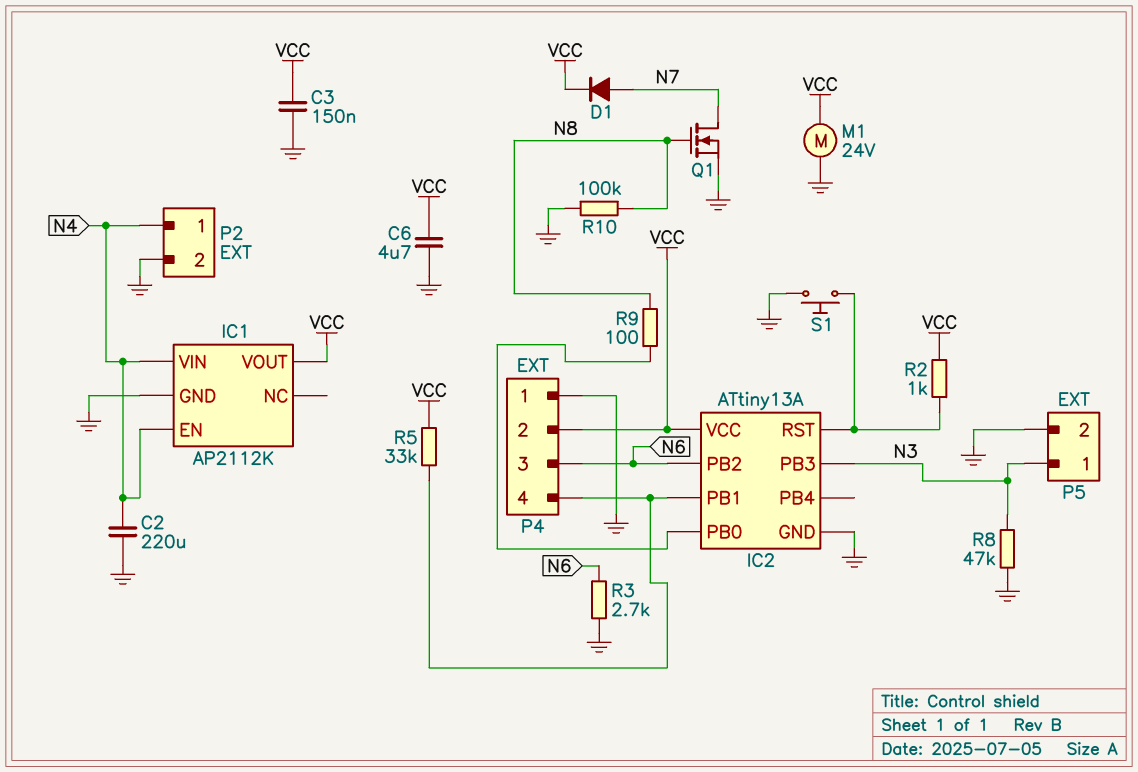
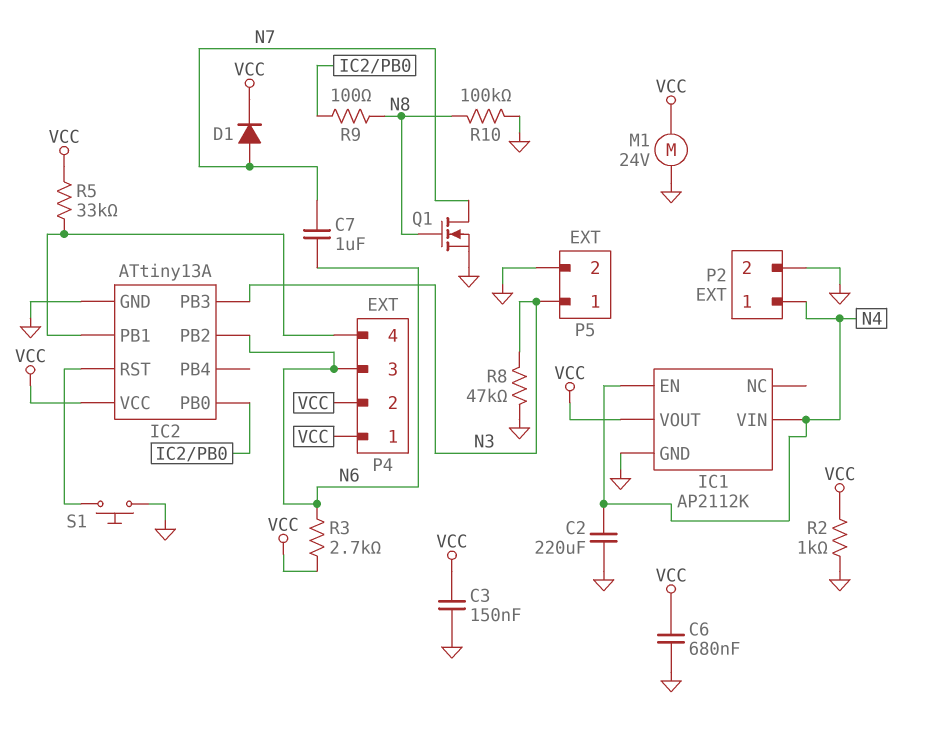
C6: 4.7uF (GND, VCC) -> 680nF (GND, VCC)
C7: none -> 1uF (N6, N7)
P4 pin 1: GND -> VCC
R2: 1k (IC2/RST, VCC) -> 1k (GND, VCC)
R3: 2.7k (GND, N6) -> 2.7k (N6, VCC)

